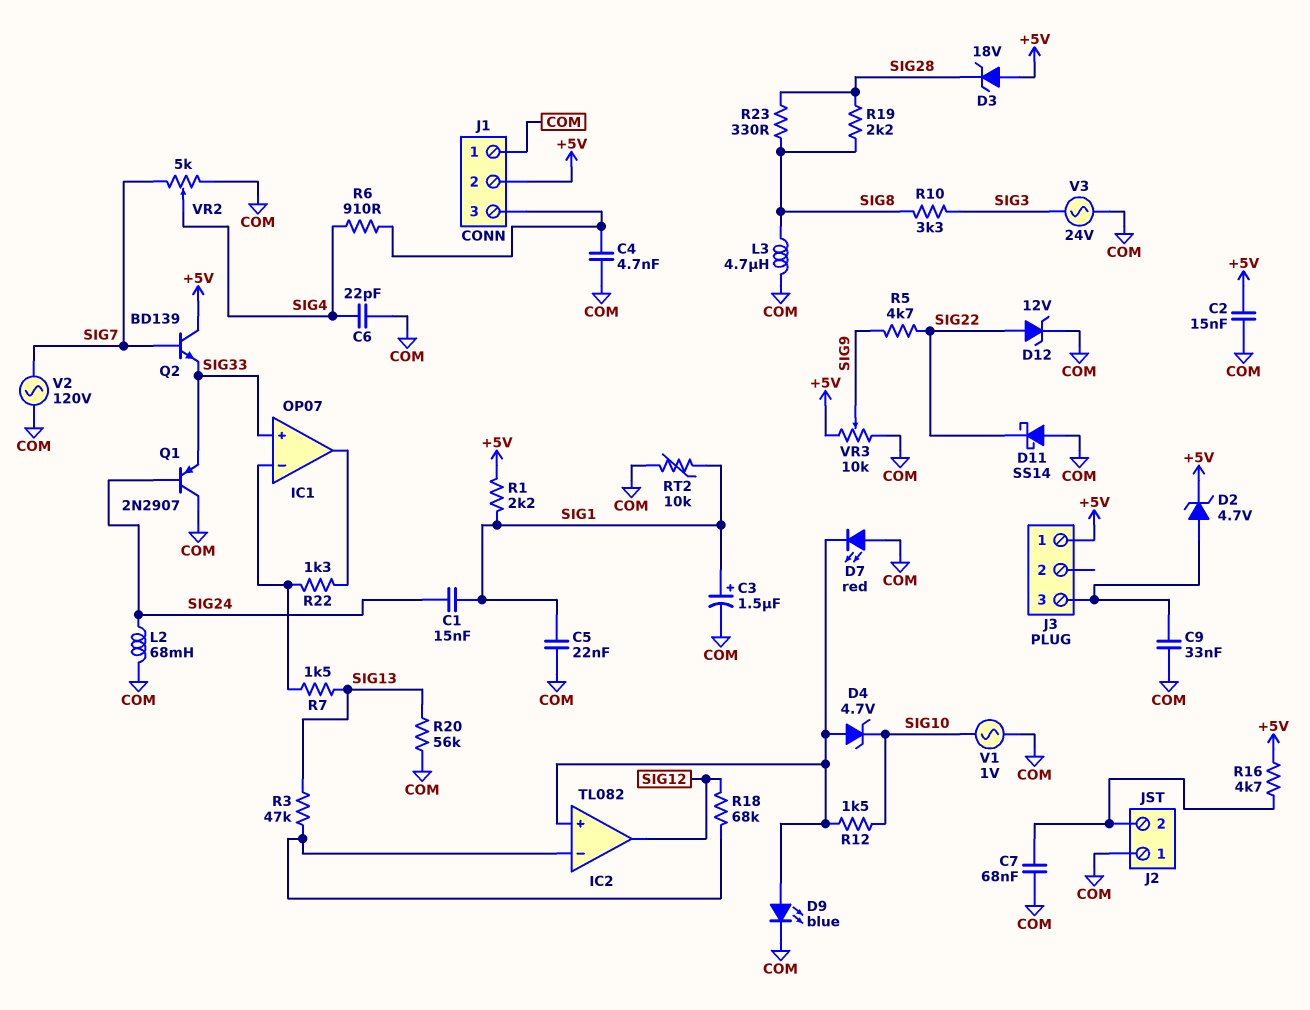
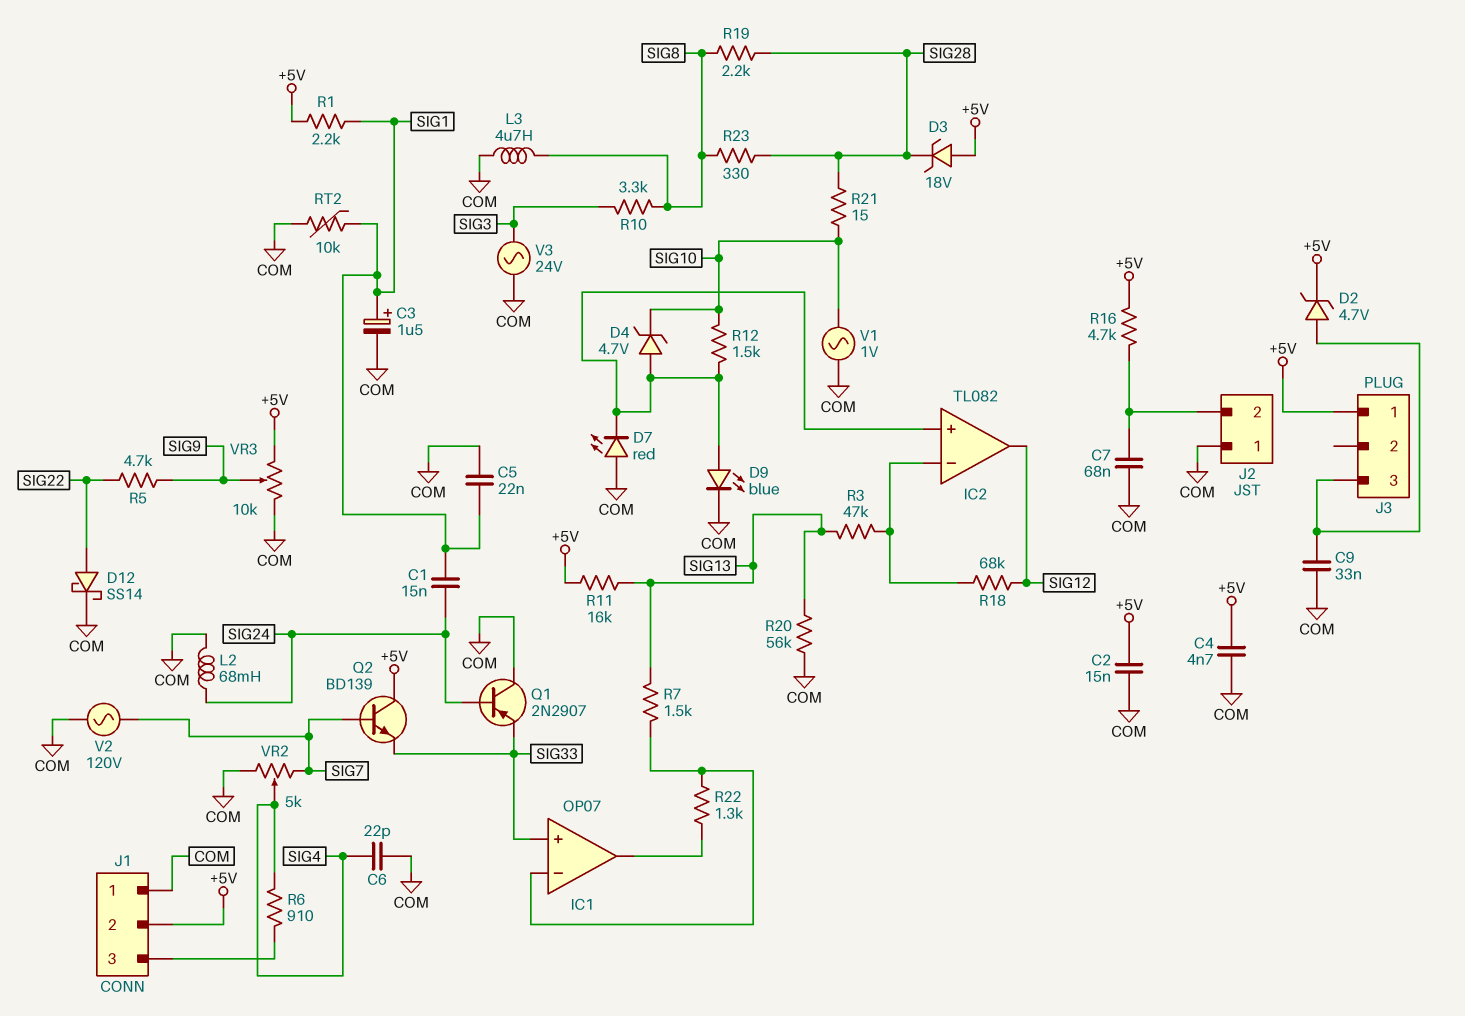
C4: 4.7nF (COM, J1/3) -> 4.7nF (+5V, COM)
D11: schottky SS14 (A COM, K SIG22) -> none
D12: zener 12V (A SIG22, K COM) -> schottky SS14 (A SIG22, K COM)
R11: none -> 16k (+5V, SIG13)
R21: none -> 15 (SIG10, SIG28)

